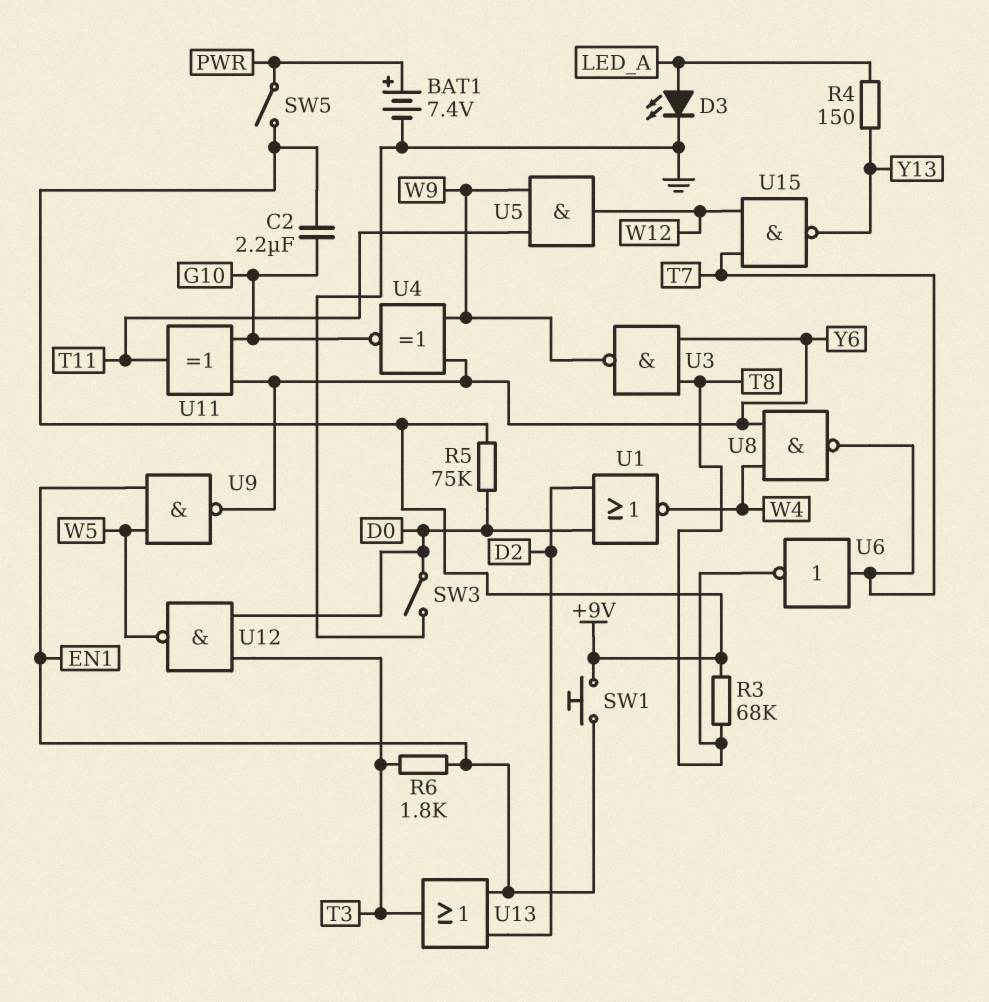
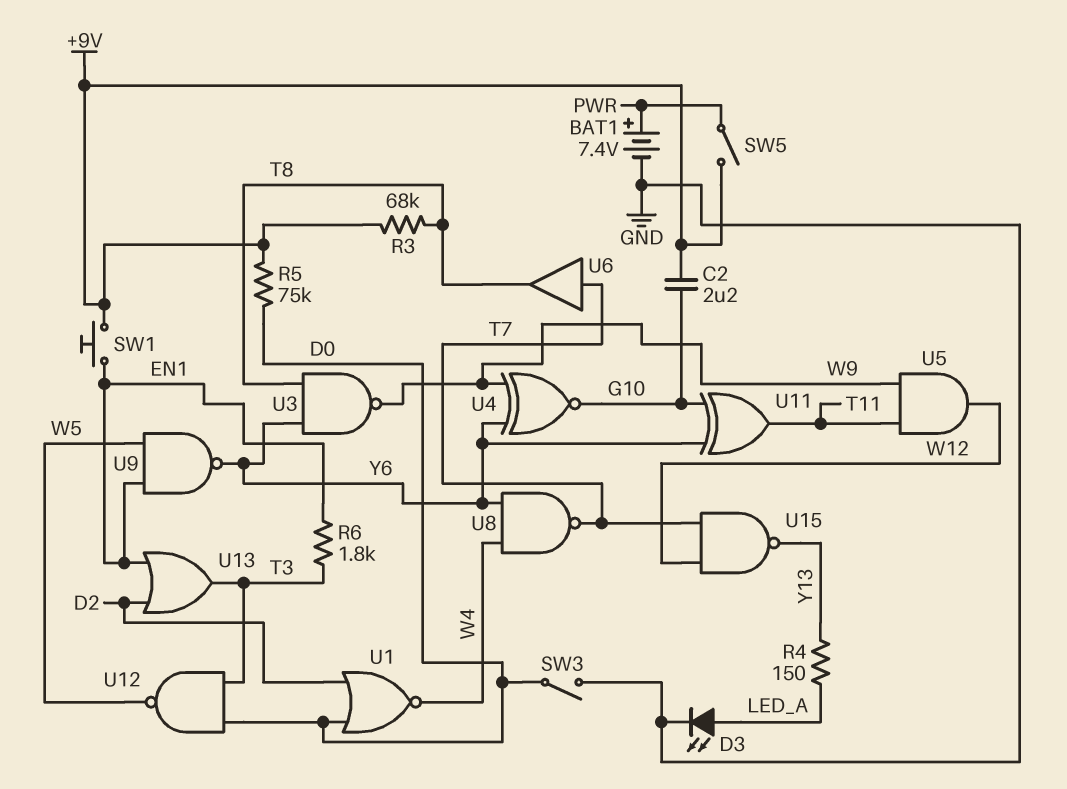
U6: NOT (in T7, out T8) -> buffer (in T7, out T8)

